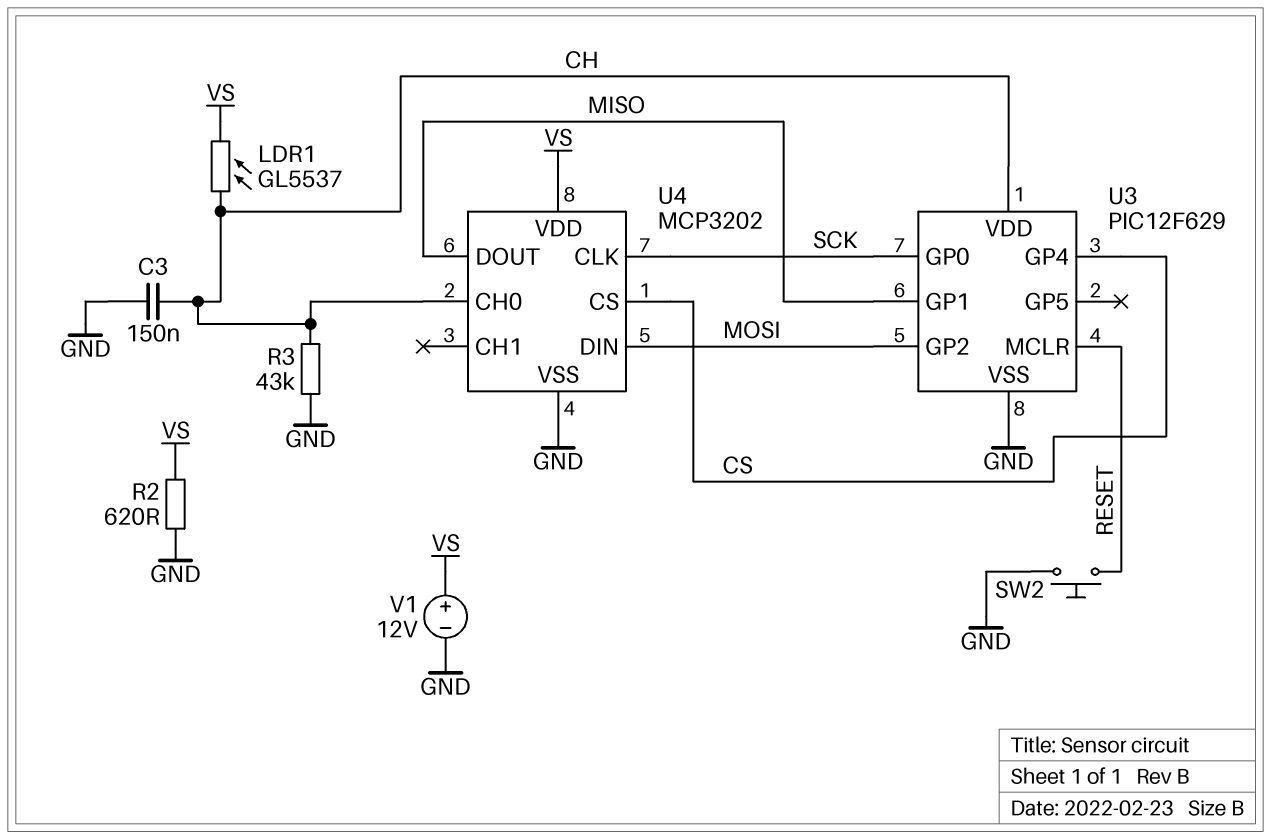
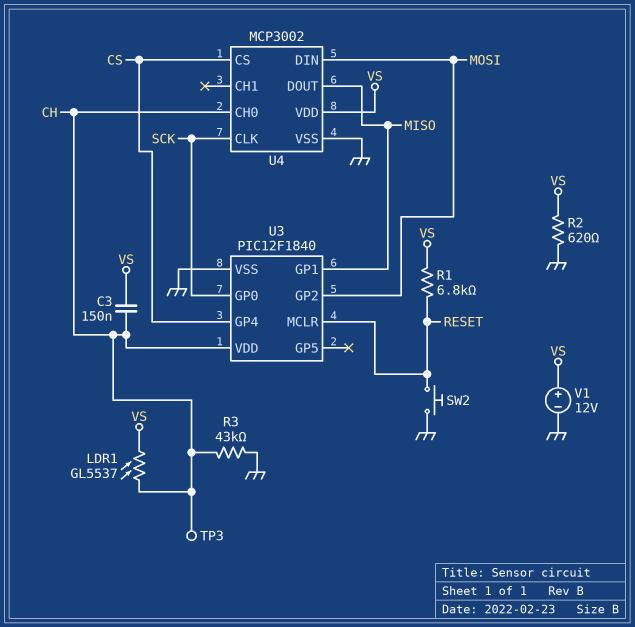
C3: 150nF (CH, GND) -> 150nF (CH, VS)
R1: none -> 6.8k (RESET, VS)
TP3: none -> test point (CH)
U3: PIC12F629 -> PIC12F1840
U4: MCP3202 -> MCP3002

